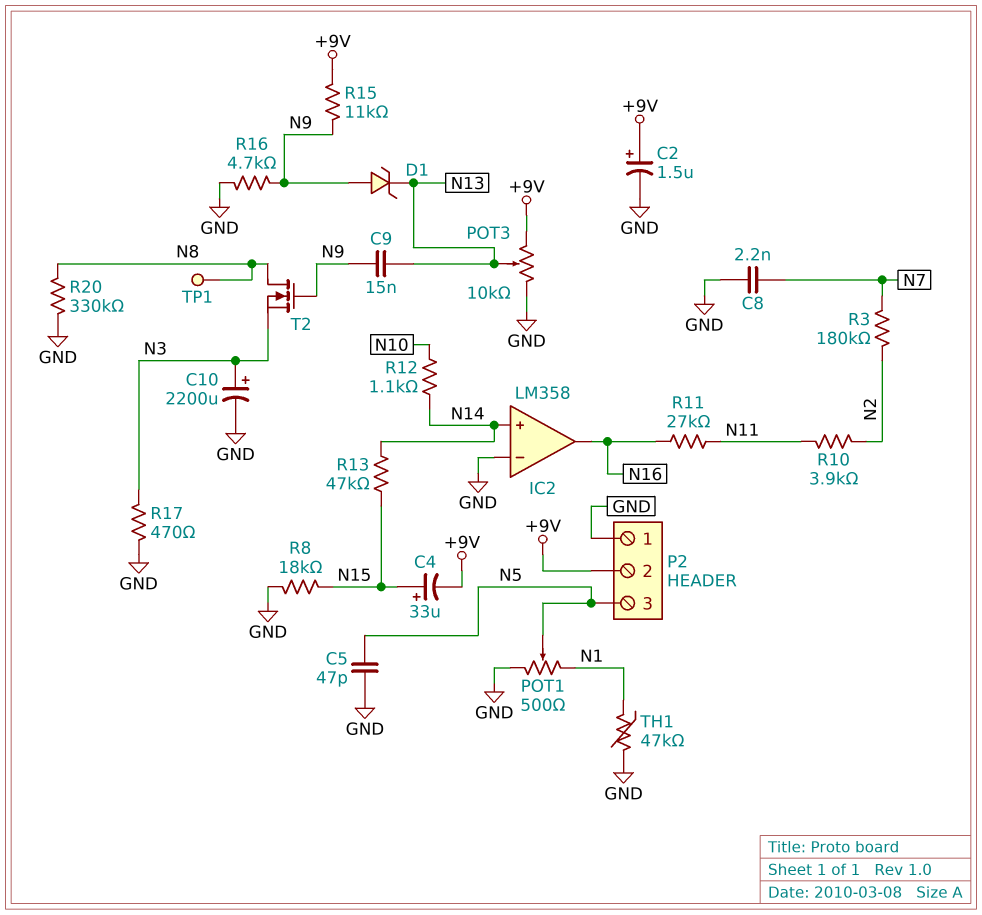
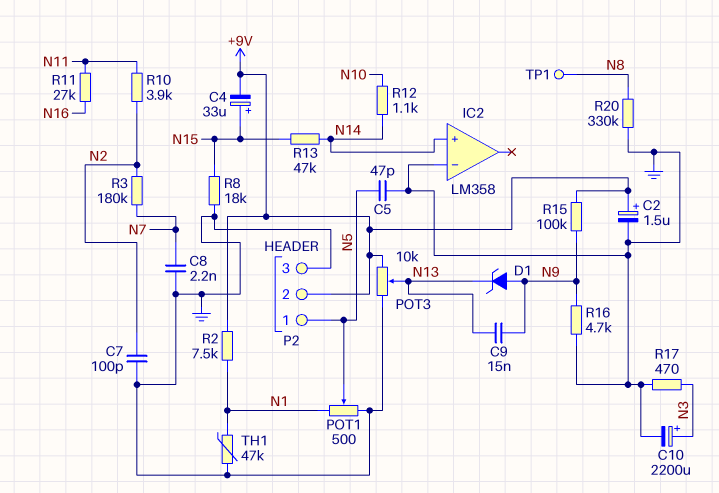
C7: none -> 100pF (GND, N2)
IC2 pin out: N16 -> none
P2 pin 1: GND -> N5
P2 pin 3: N5 -> GND
R2: none -> 7.5k (+9V, N1)
R15: 11k (+9V, N9) -> 100k (+9V, N9)
T2: NMOS (G N9, D N8, S N3) -> none

